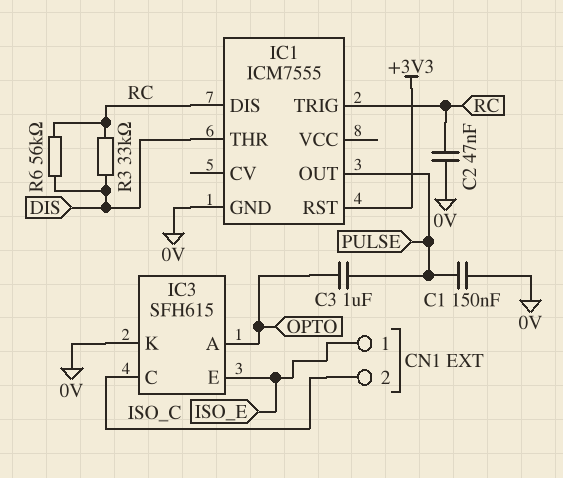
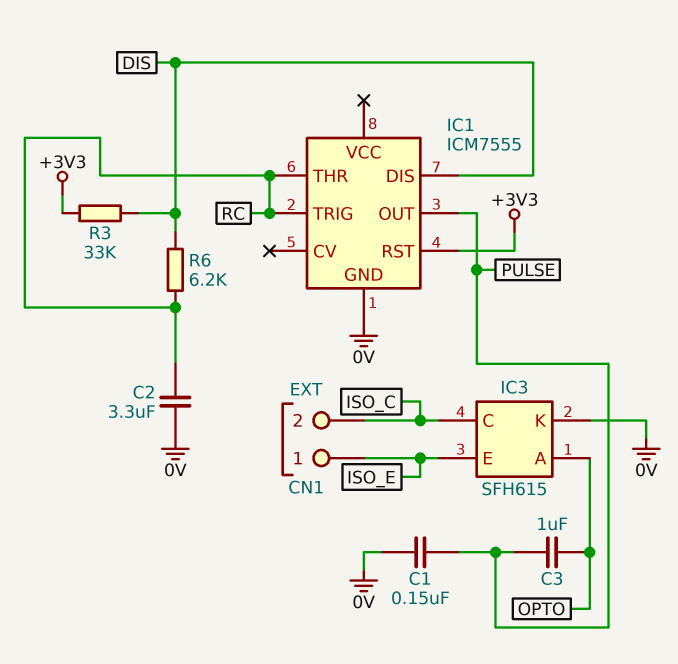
C2: 47nF (0V, RC) -> 3.3uF (0V, RC)
IC1 pin DIS: RC -> DIS
IC1 pin THR: DIS -> RC
R3: 33k (DIS, RC) -> 33k (+3V3, DIS)
R6: 56k (DIS, RC) -> 6.2k (DIS, RC)

